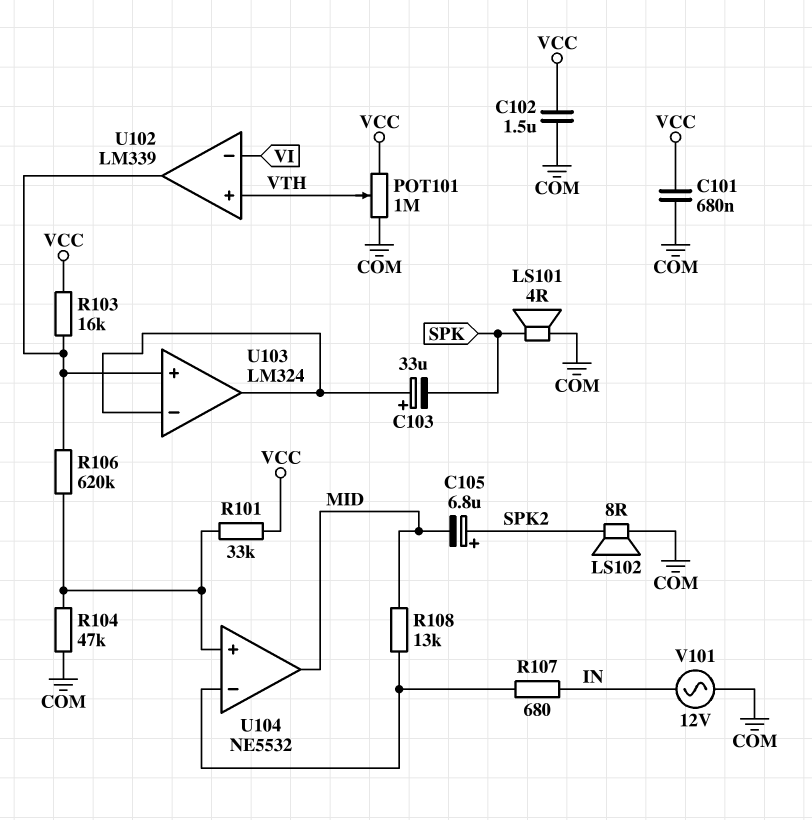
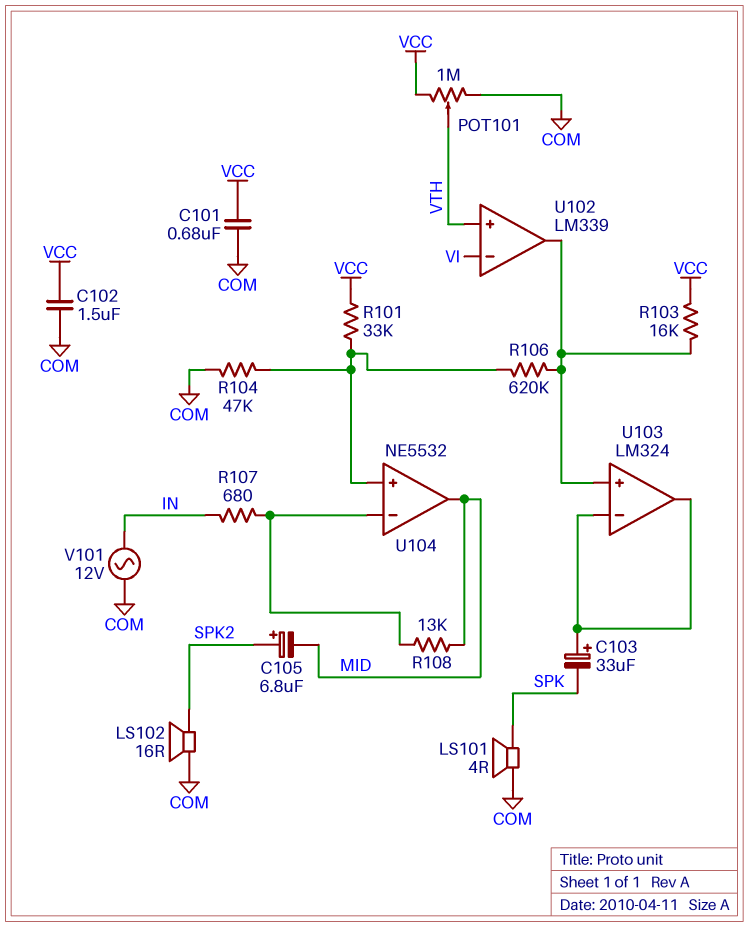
LS102: speaker 8R (COM, SPK2) -> speaker 16R (COM, SPK2)

